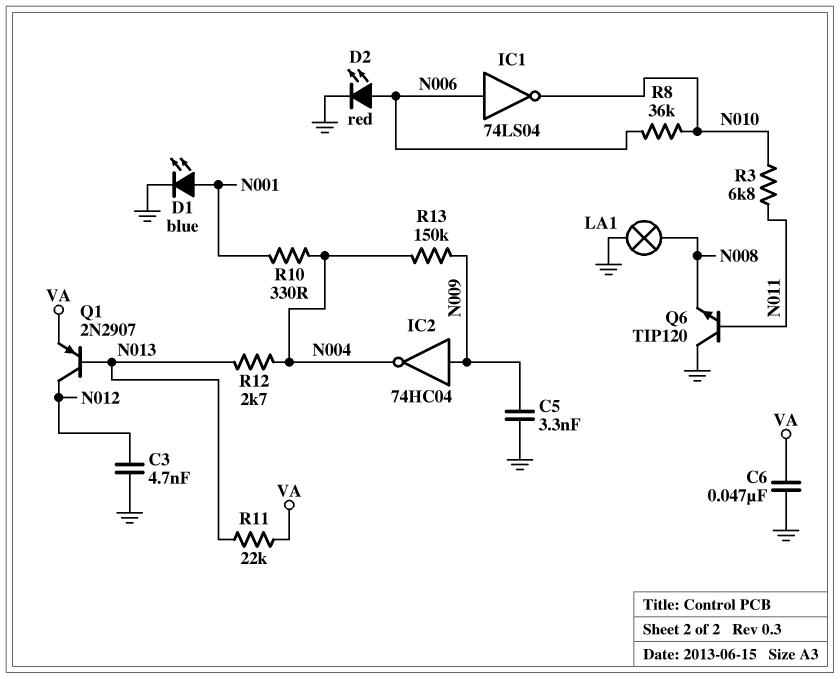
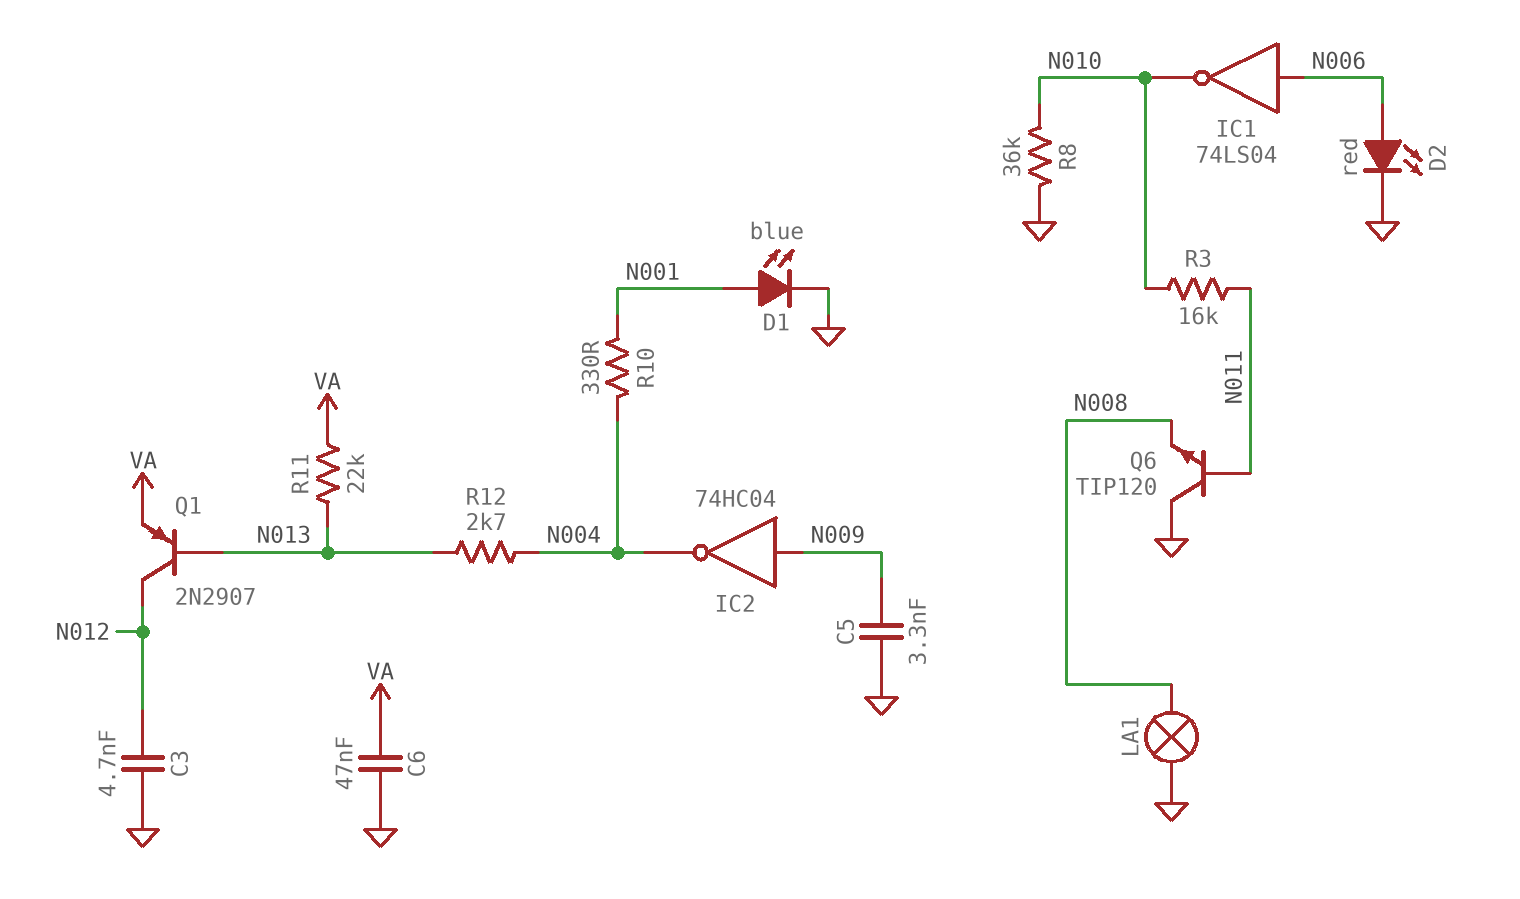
R3: 6.8k (N010, N011) -> 16k (N010, N011)
R8: 36k (N006, N010) -> 36k (GND, N010)
R13: 150k (N004, N009) -> none

